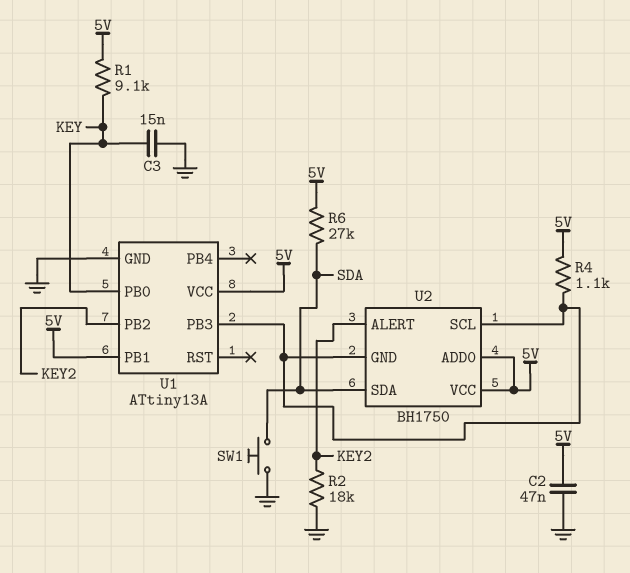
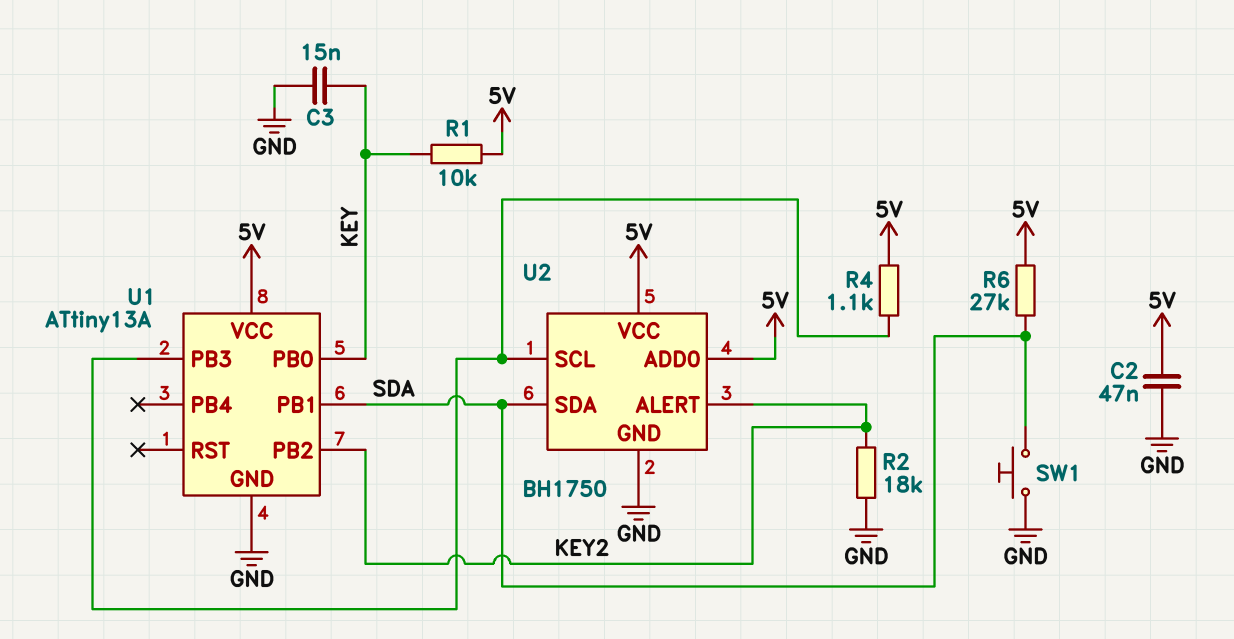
R1: 9.1k (5V, KEY) -> 10k (5V, KEY)
U1 pin PB1: 5V -> SDA
U2 pin GND: U1/PB3 -> GND

